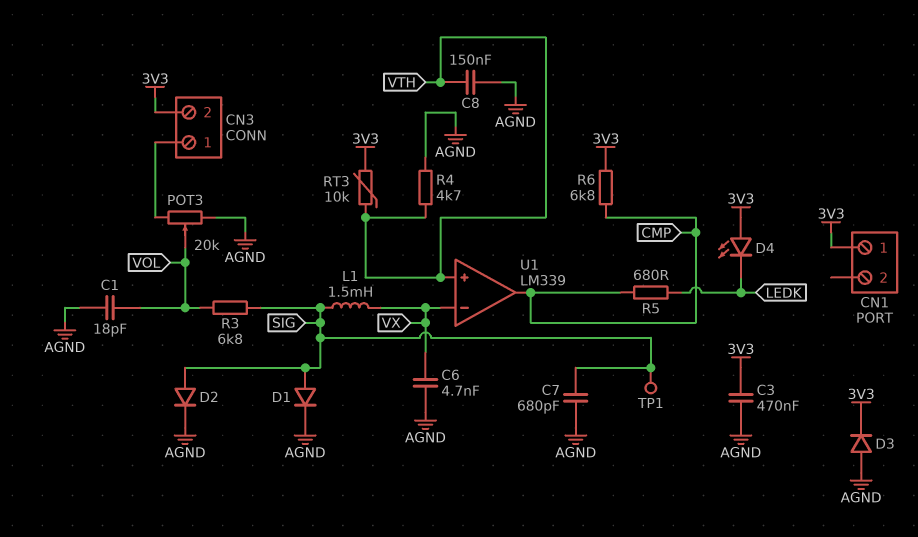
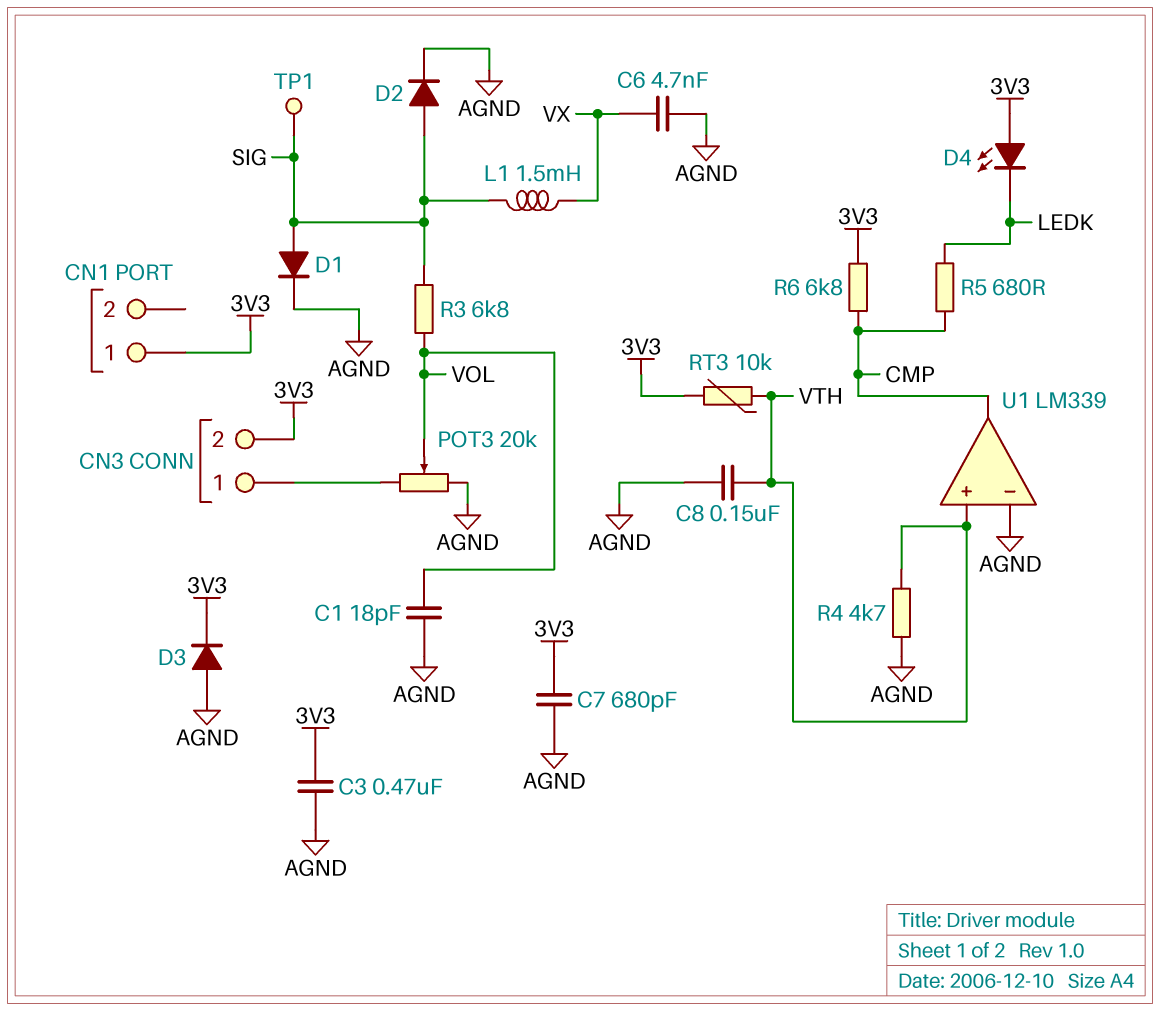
C7: 680pF (AGND, SIG) -> 680pF (3V3, AGND)
U1 pin in-: VX -> AGND

